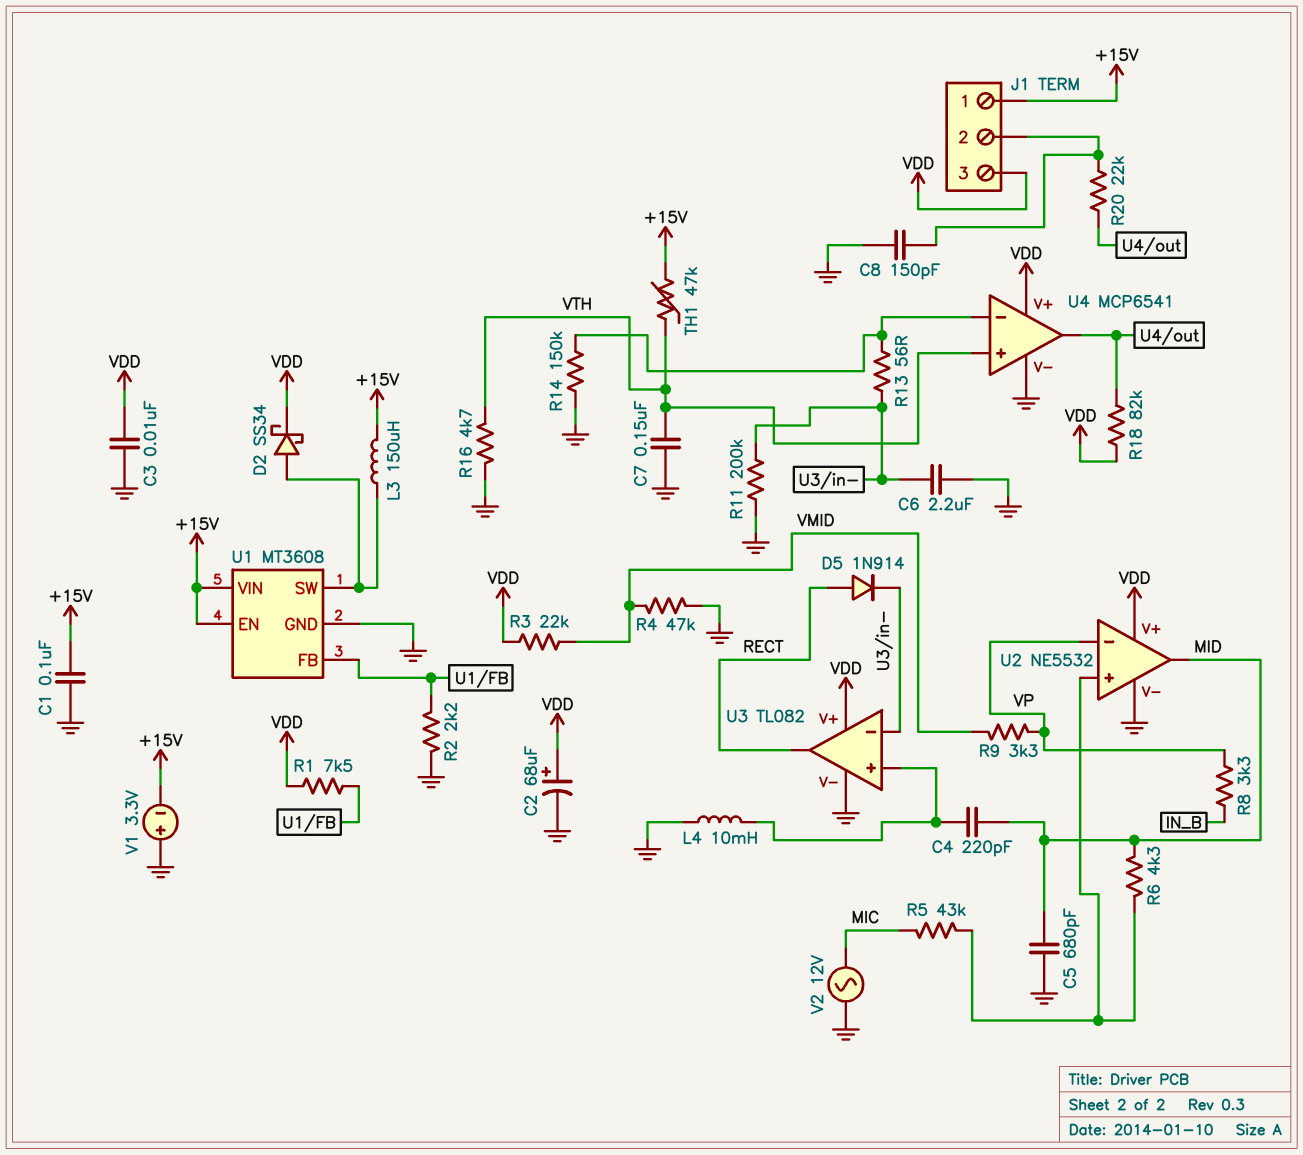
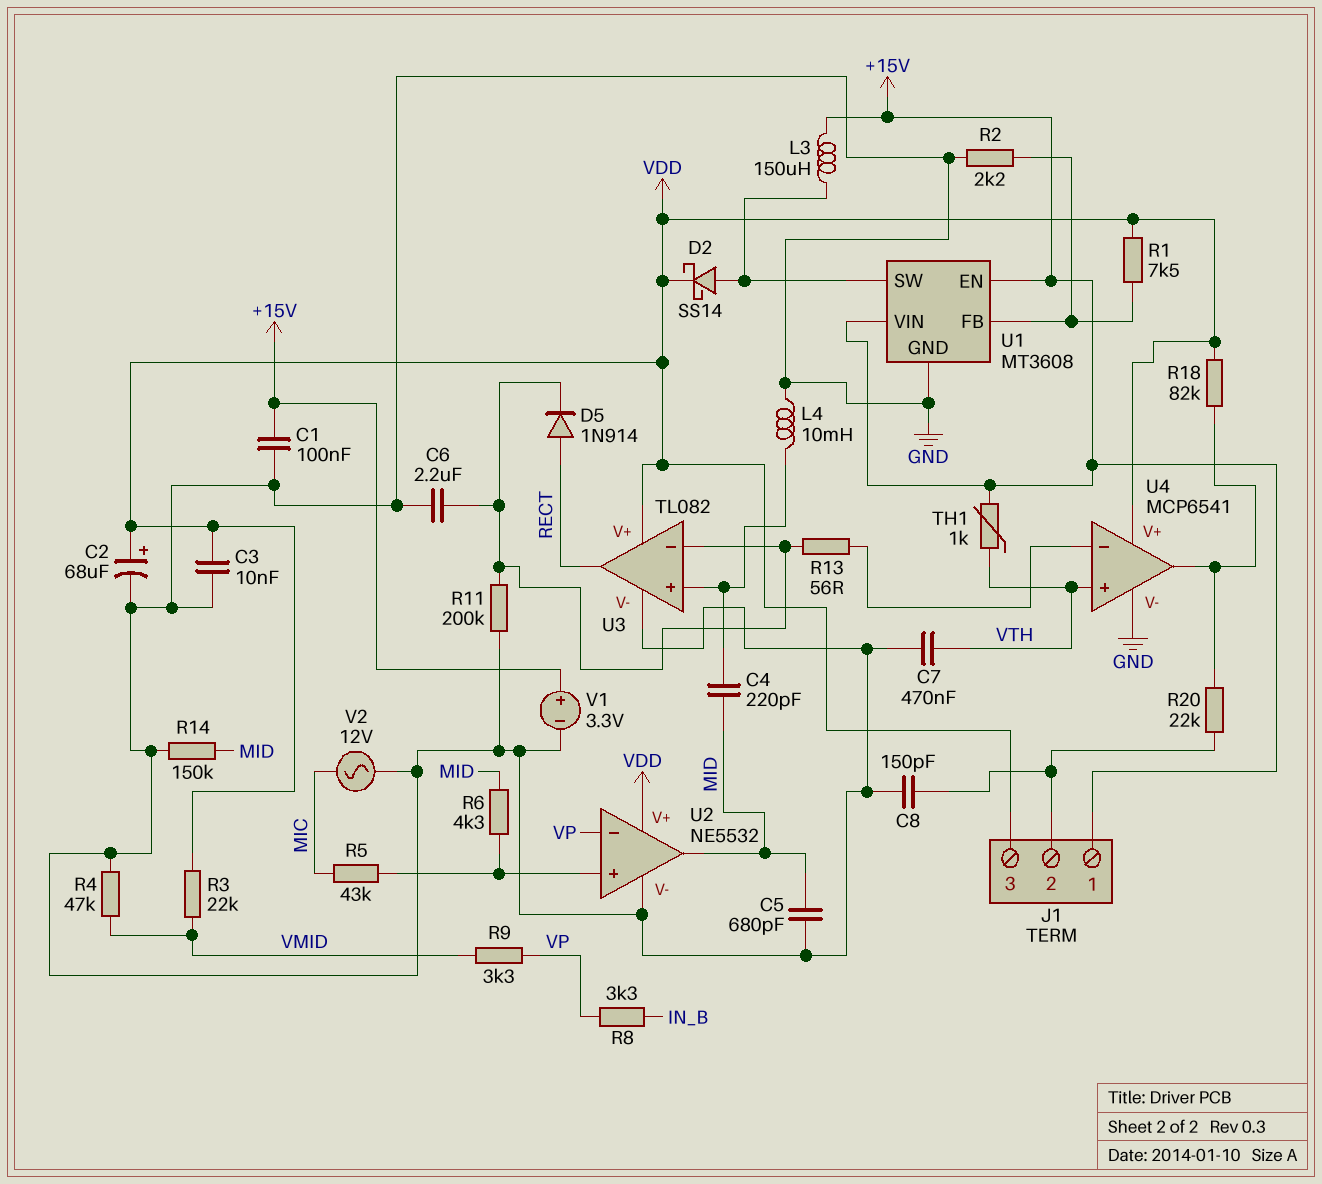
C7: 150nF (GND, VTH) -> 470nF (GND, VTH)
D2: schottky SS34 (A U1/SW, K VDD) -> schottky SS14 (A U1/SW, K VDD)
R14: 150k (GND, U4/in-) -> 150k (GND, MID)
R16: 4.7k (GND, VTH) -> none
TH1: 47k (+15V, VTH) -> 1k (+15V, VTH)
V1: 3.3V (plus GND, minus +15V) -> 3.3V (plus +15V, minus GND)

